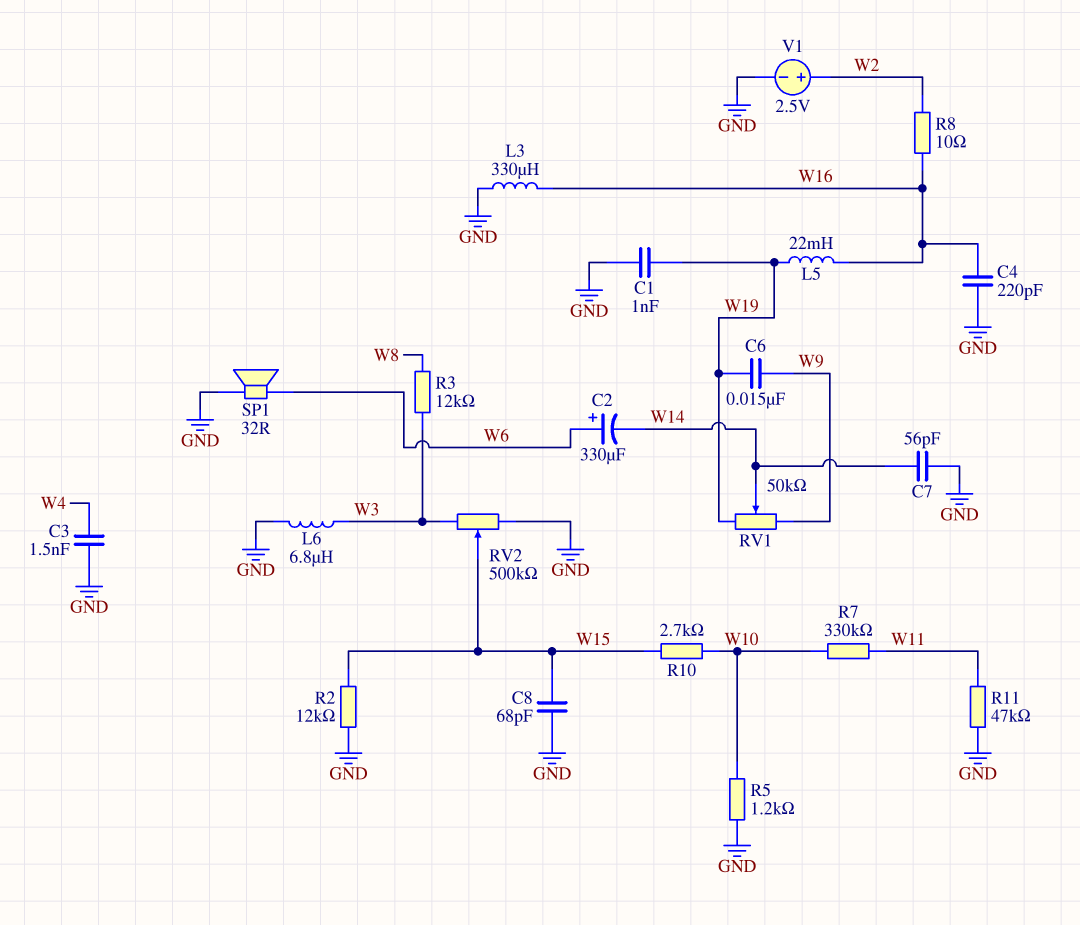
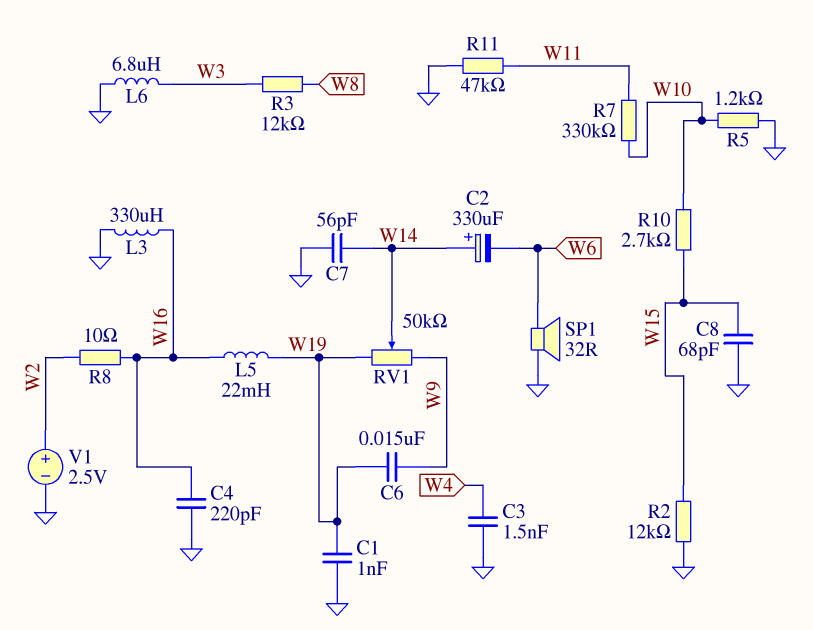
C2: 330uF (plus W6, minus W14) -> 330uF (plus W14, minus W6)
RV2: 500k (GND, W3, wiper W15) -> none

